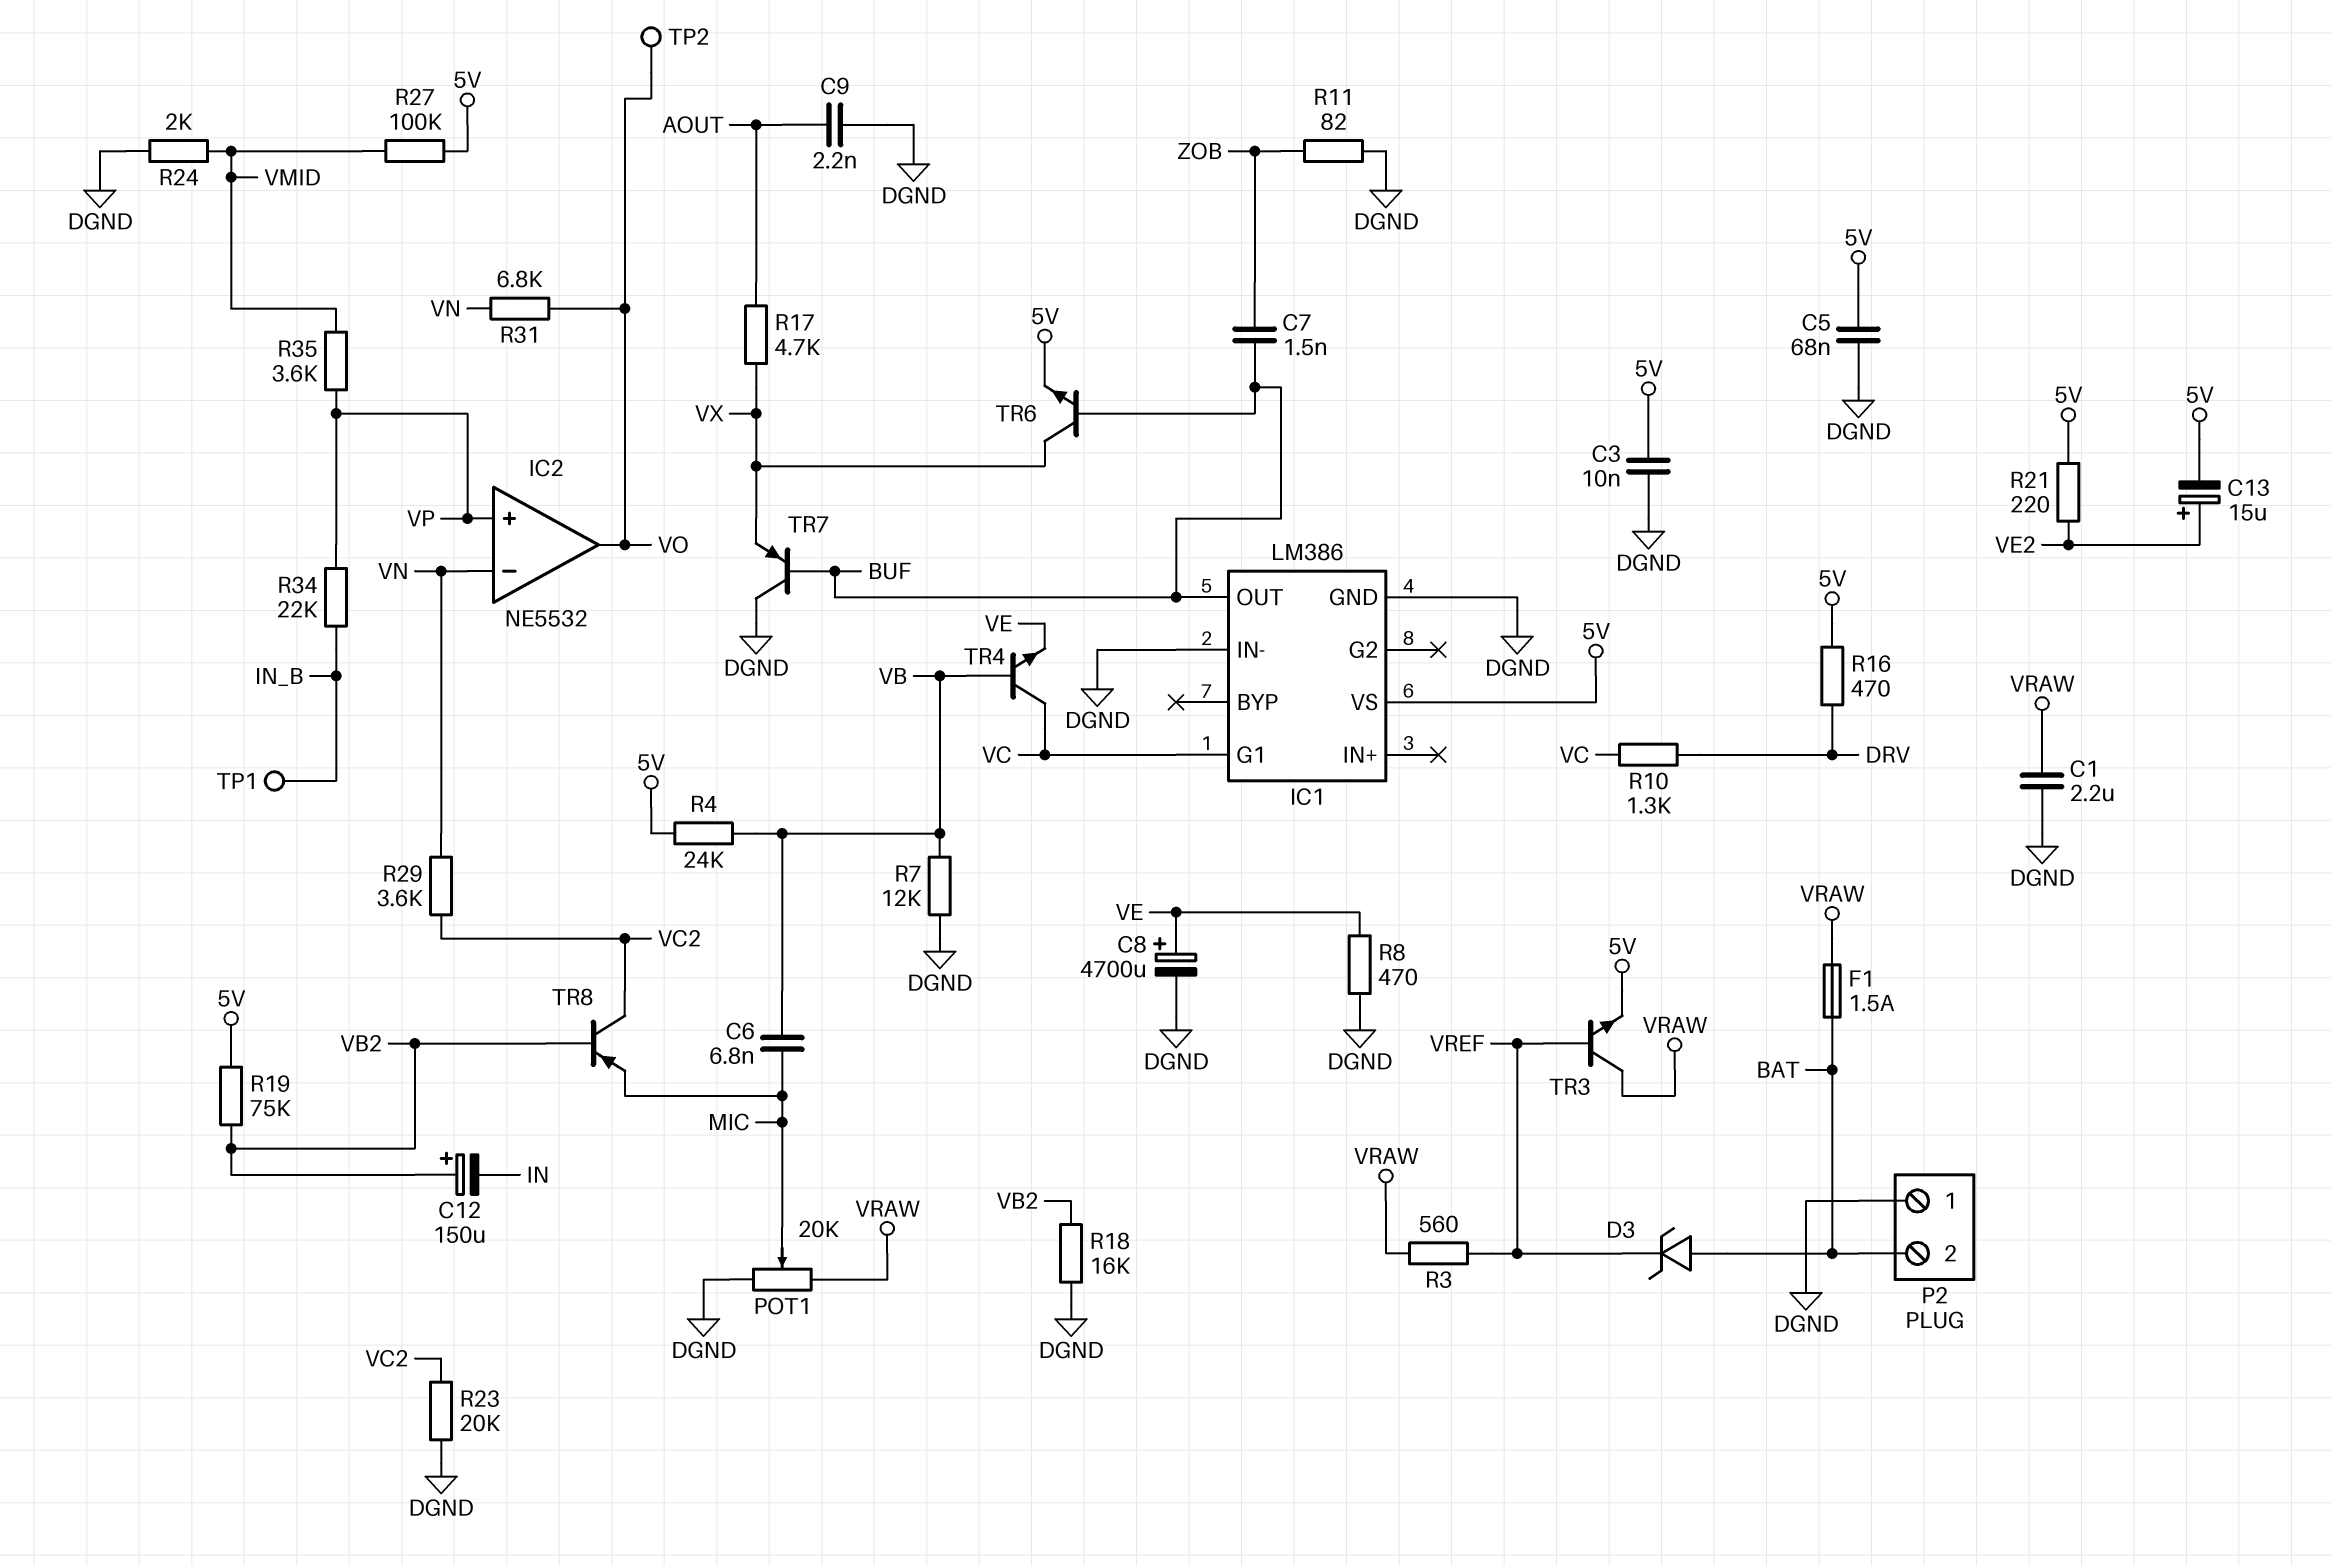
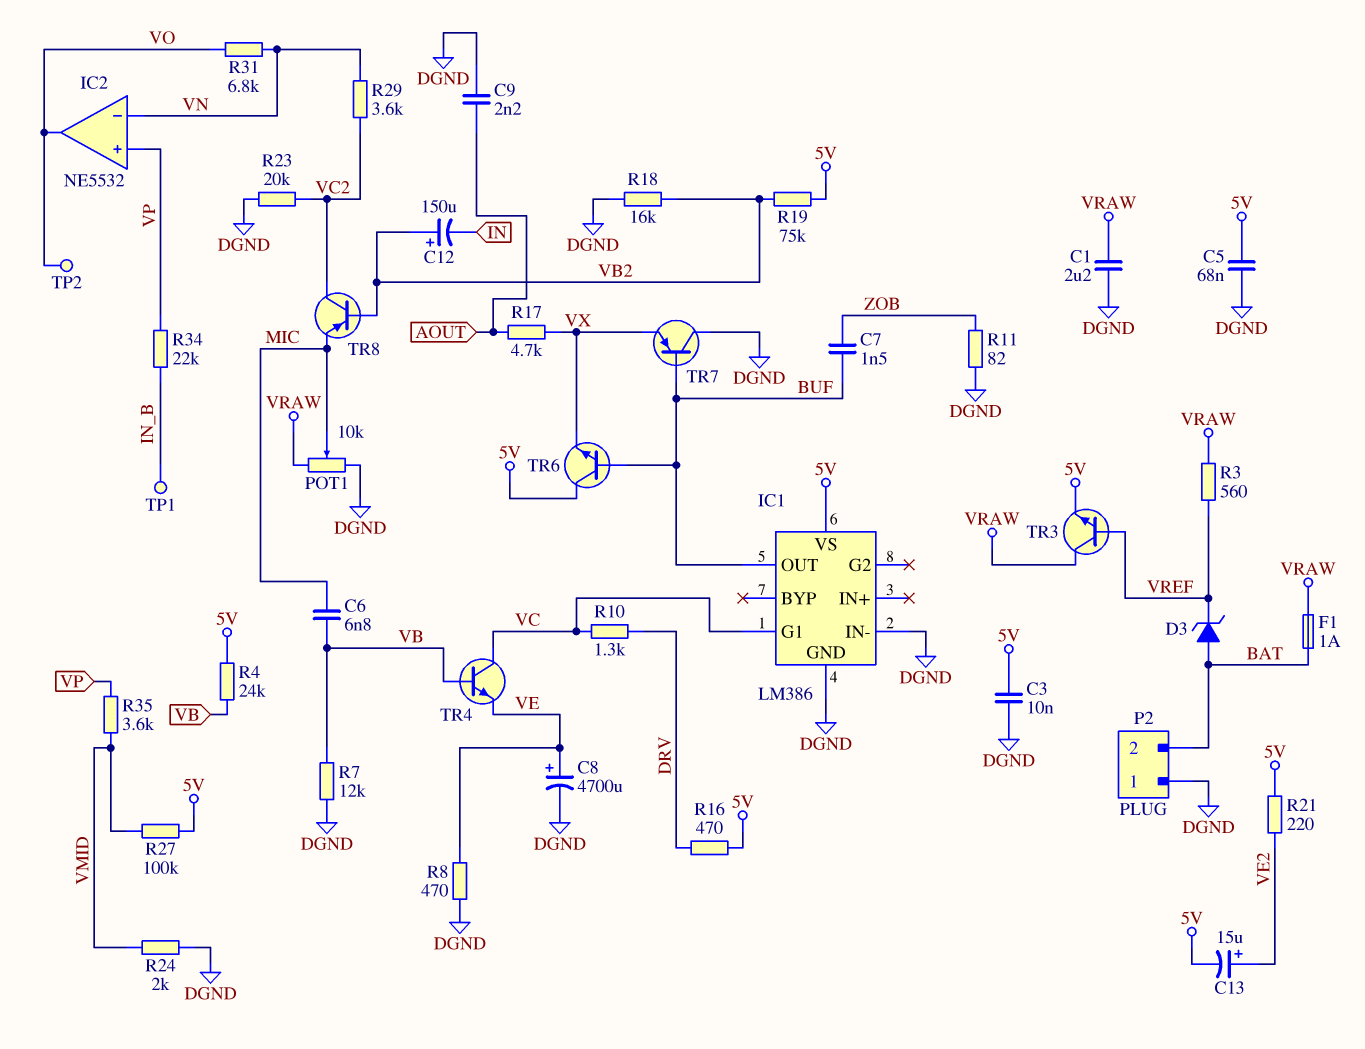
F1: 1.5A (BAT, VRAW) -> 1A (BAT, VRAW)
POT1: 20k (DGND, VRAW, wiper MIC) -> 10k (DGND, VRAW, wiper MIC)
TR6: NPN (B BUF, C VX, E 5V) -> NPN (B BUF, C 5V, E VX)

